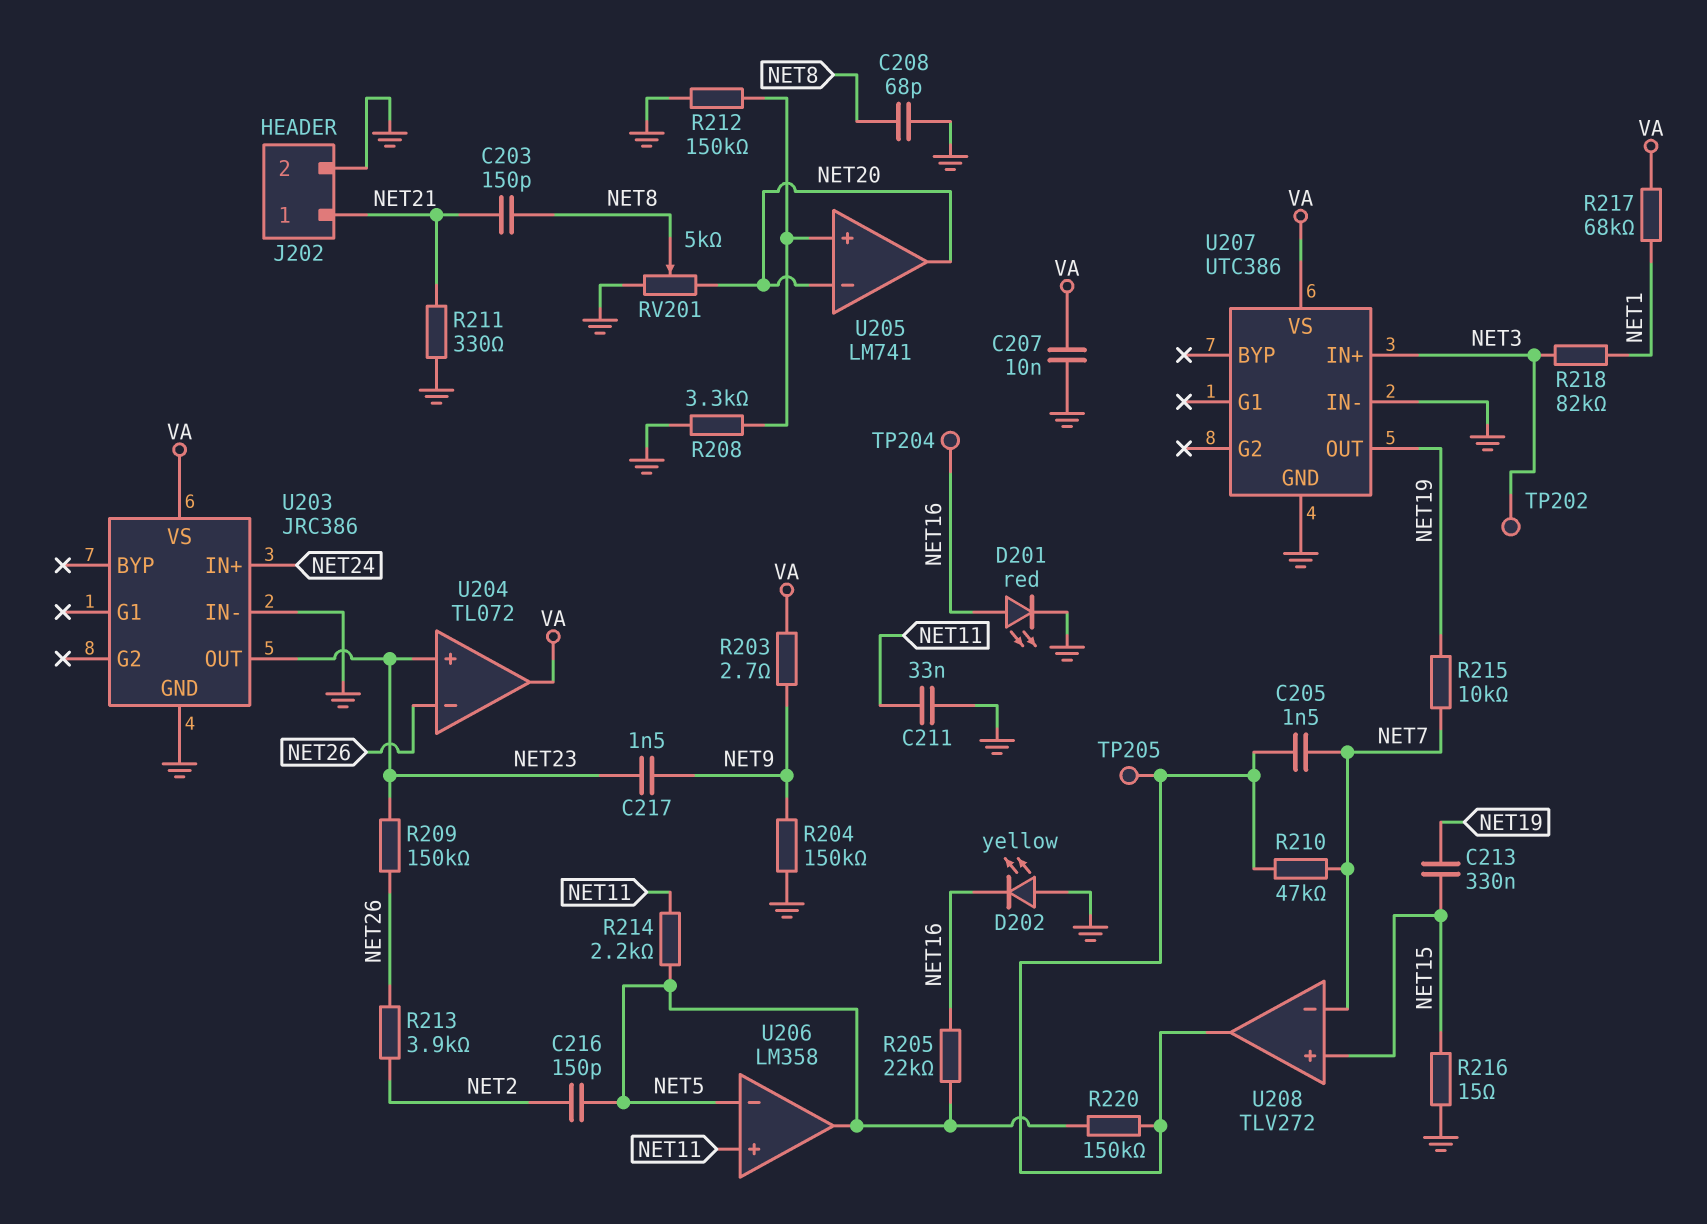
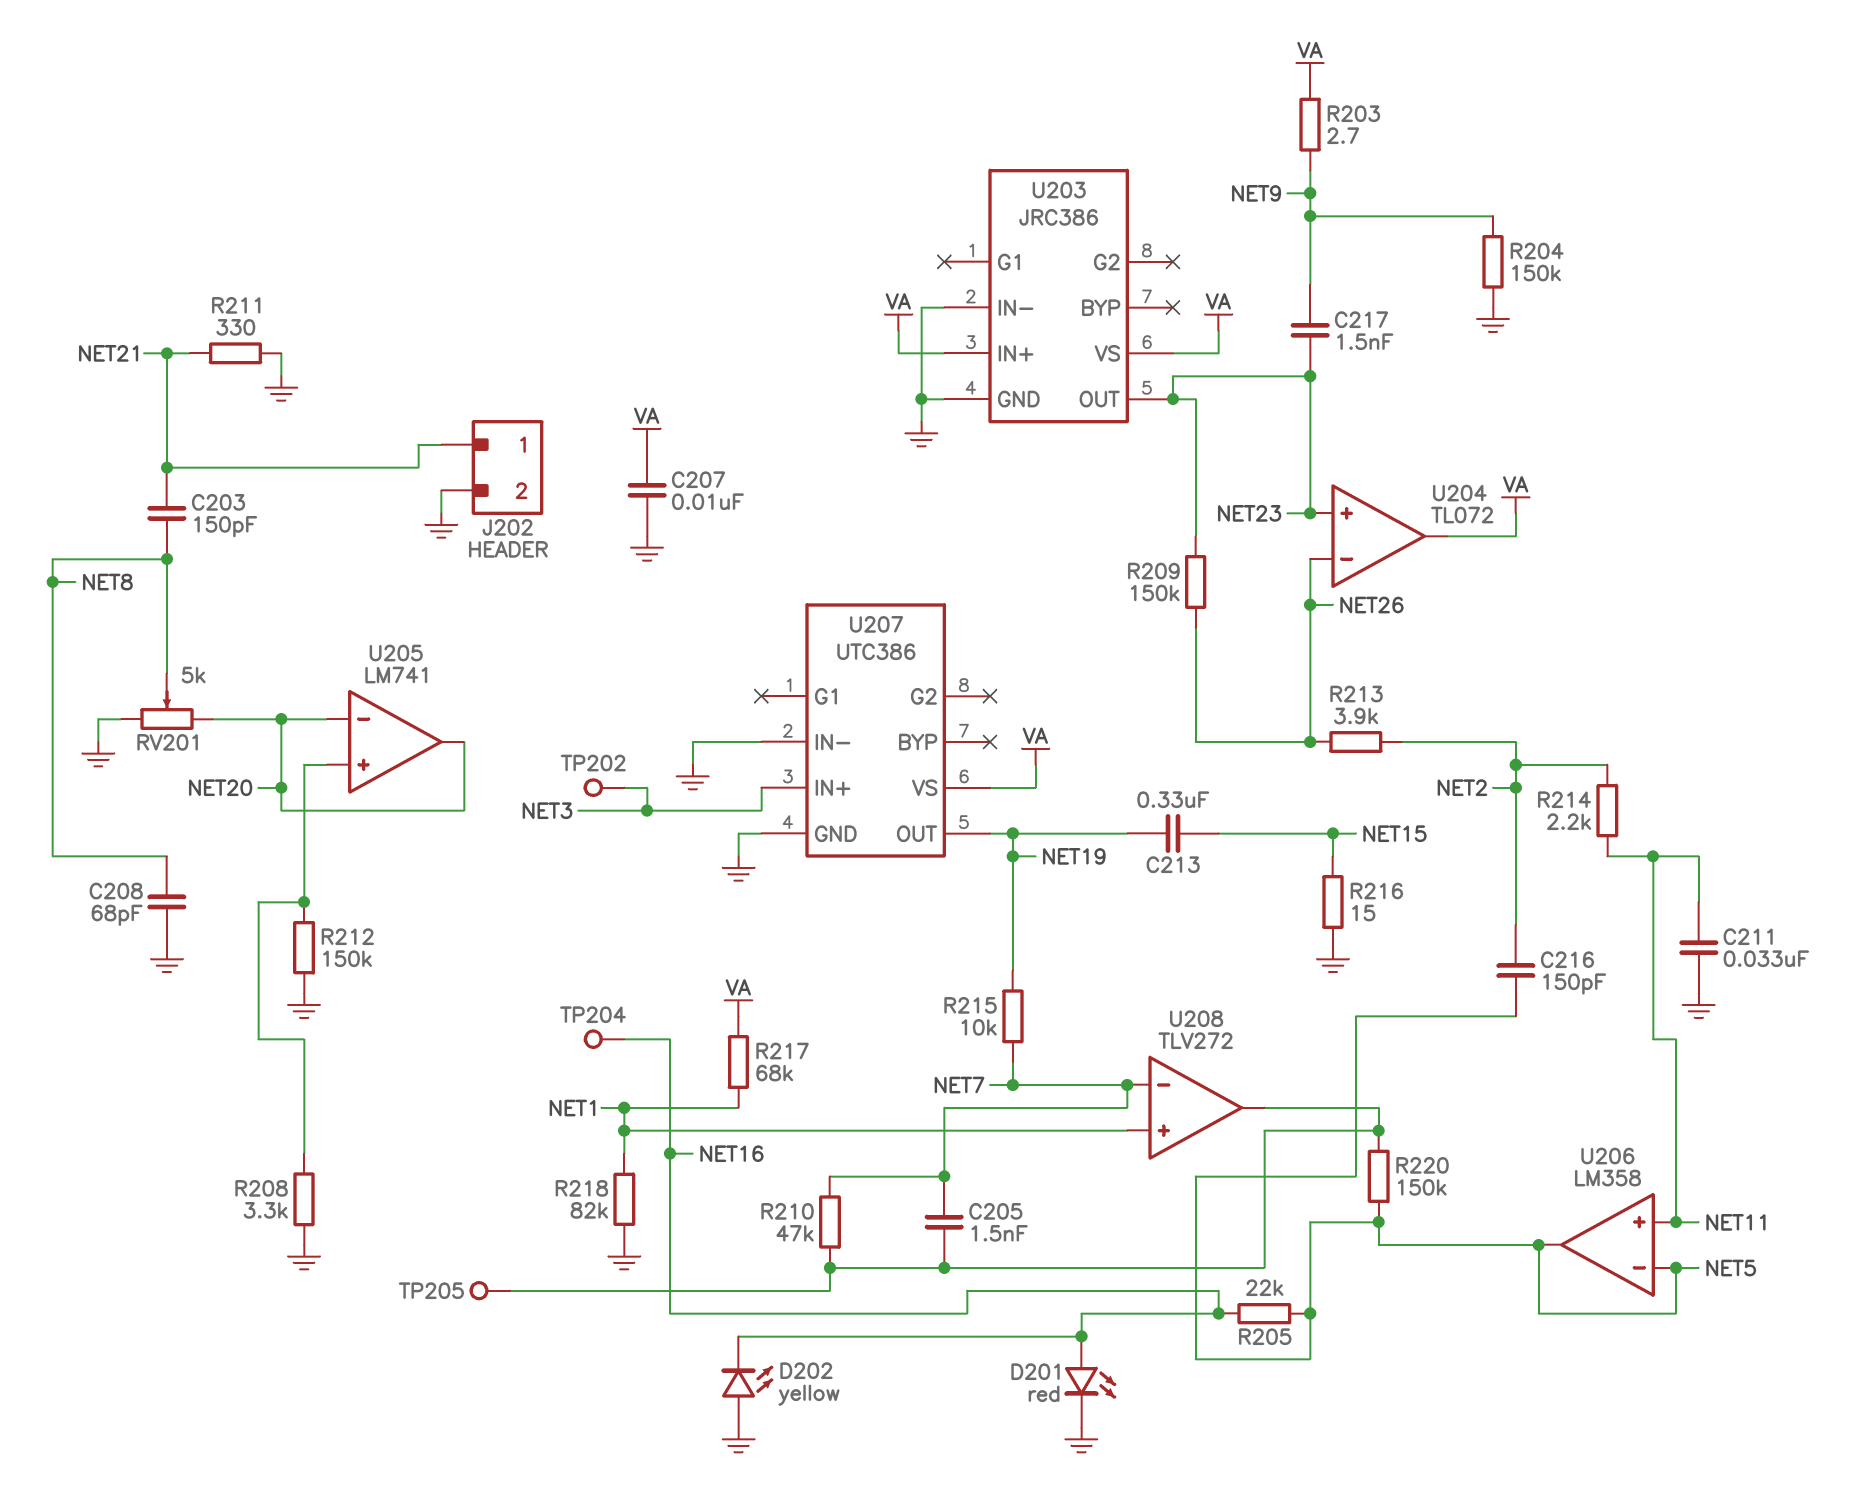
R214: 2.2k (NET5, NET11) -> 2.2k (NET2, NET11)
R218: 82k (NET1, NET3) -> 82k (GND, NET1)
U203 pin IN+: NET24 -> VA
U208 pin in+: NET15 -> NET1

